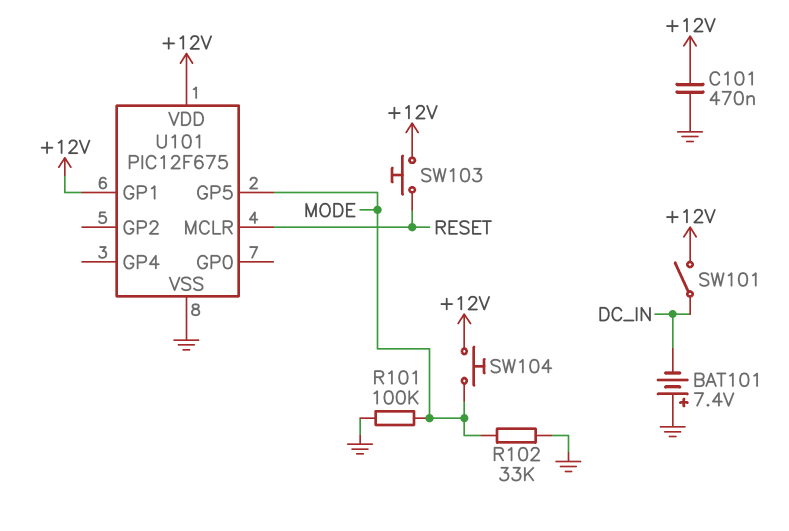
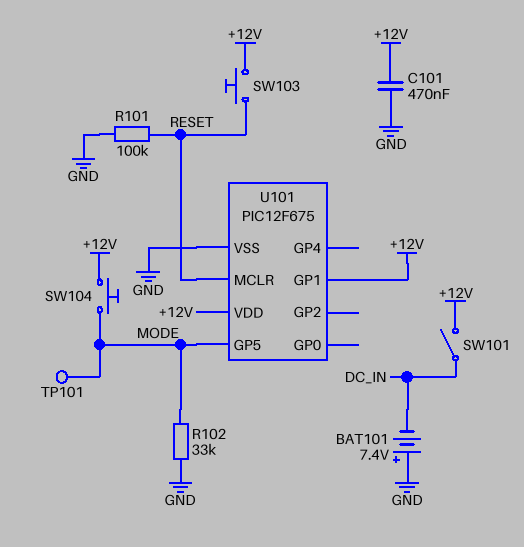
R101: 100k (GND, MODE) -> 100k (GND, RESET)
TP101: none -> test point (MODE)

